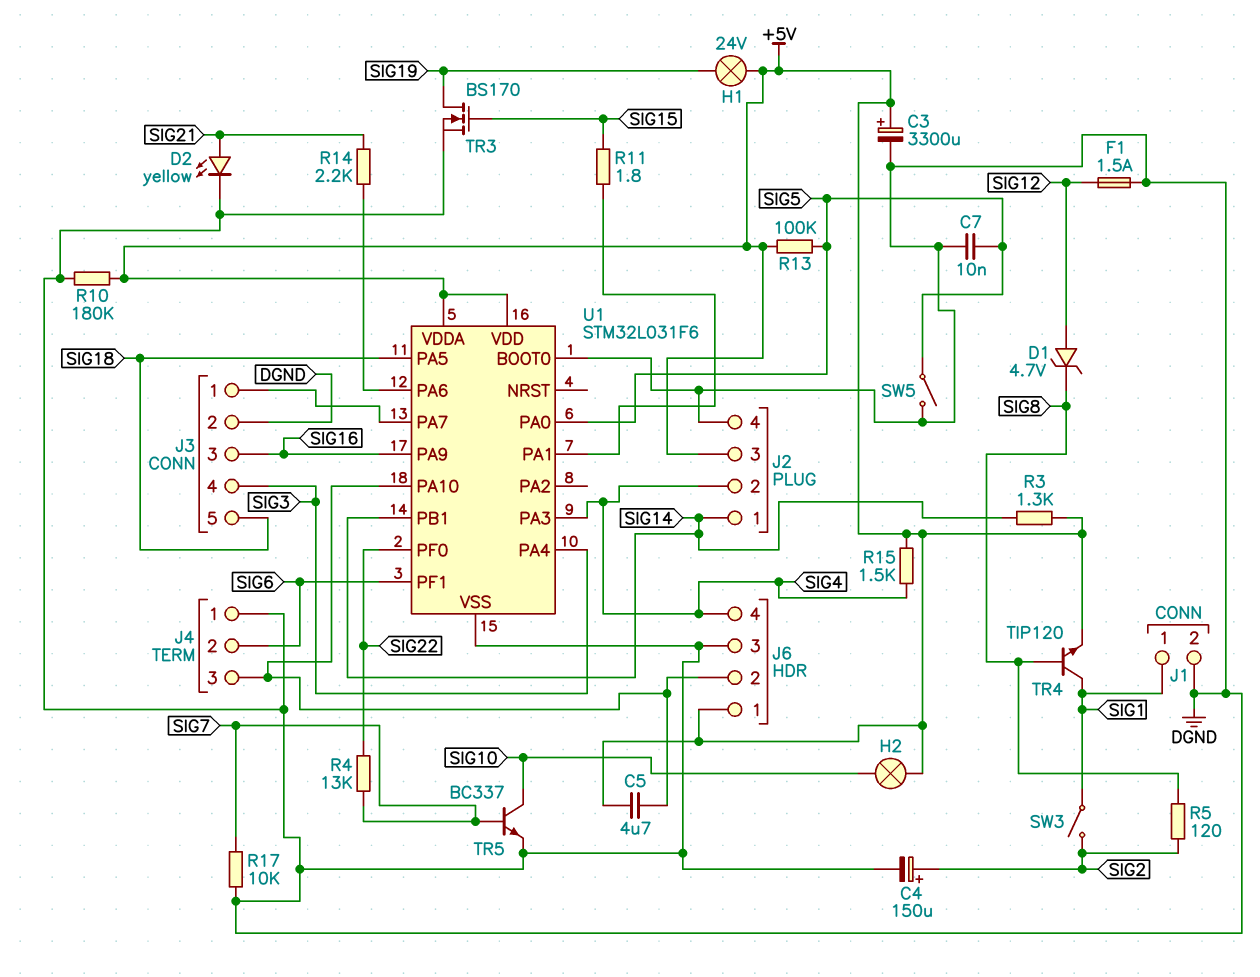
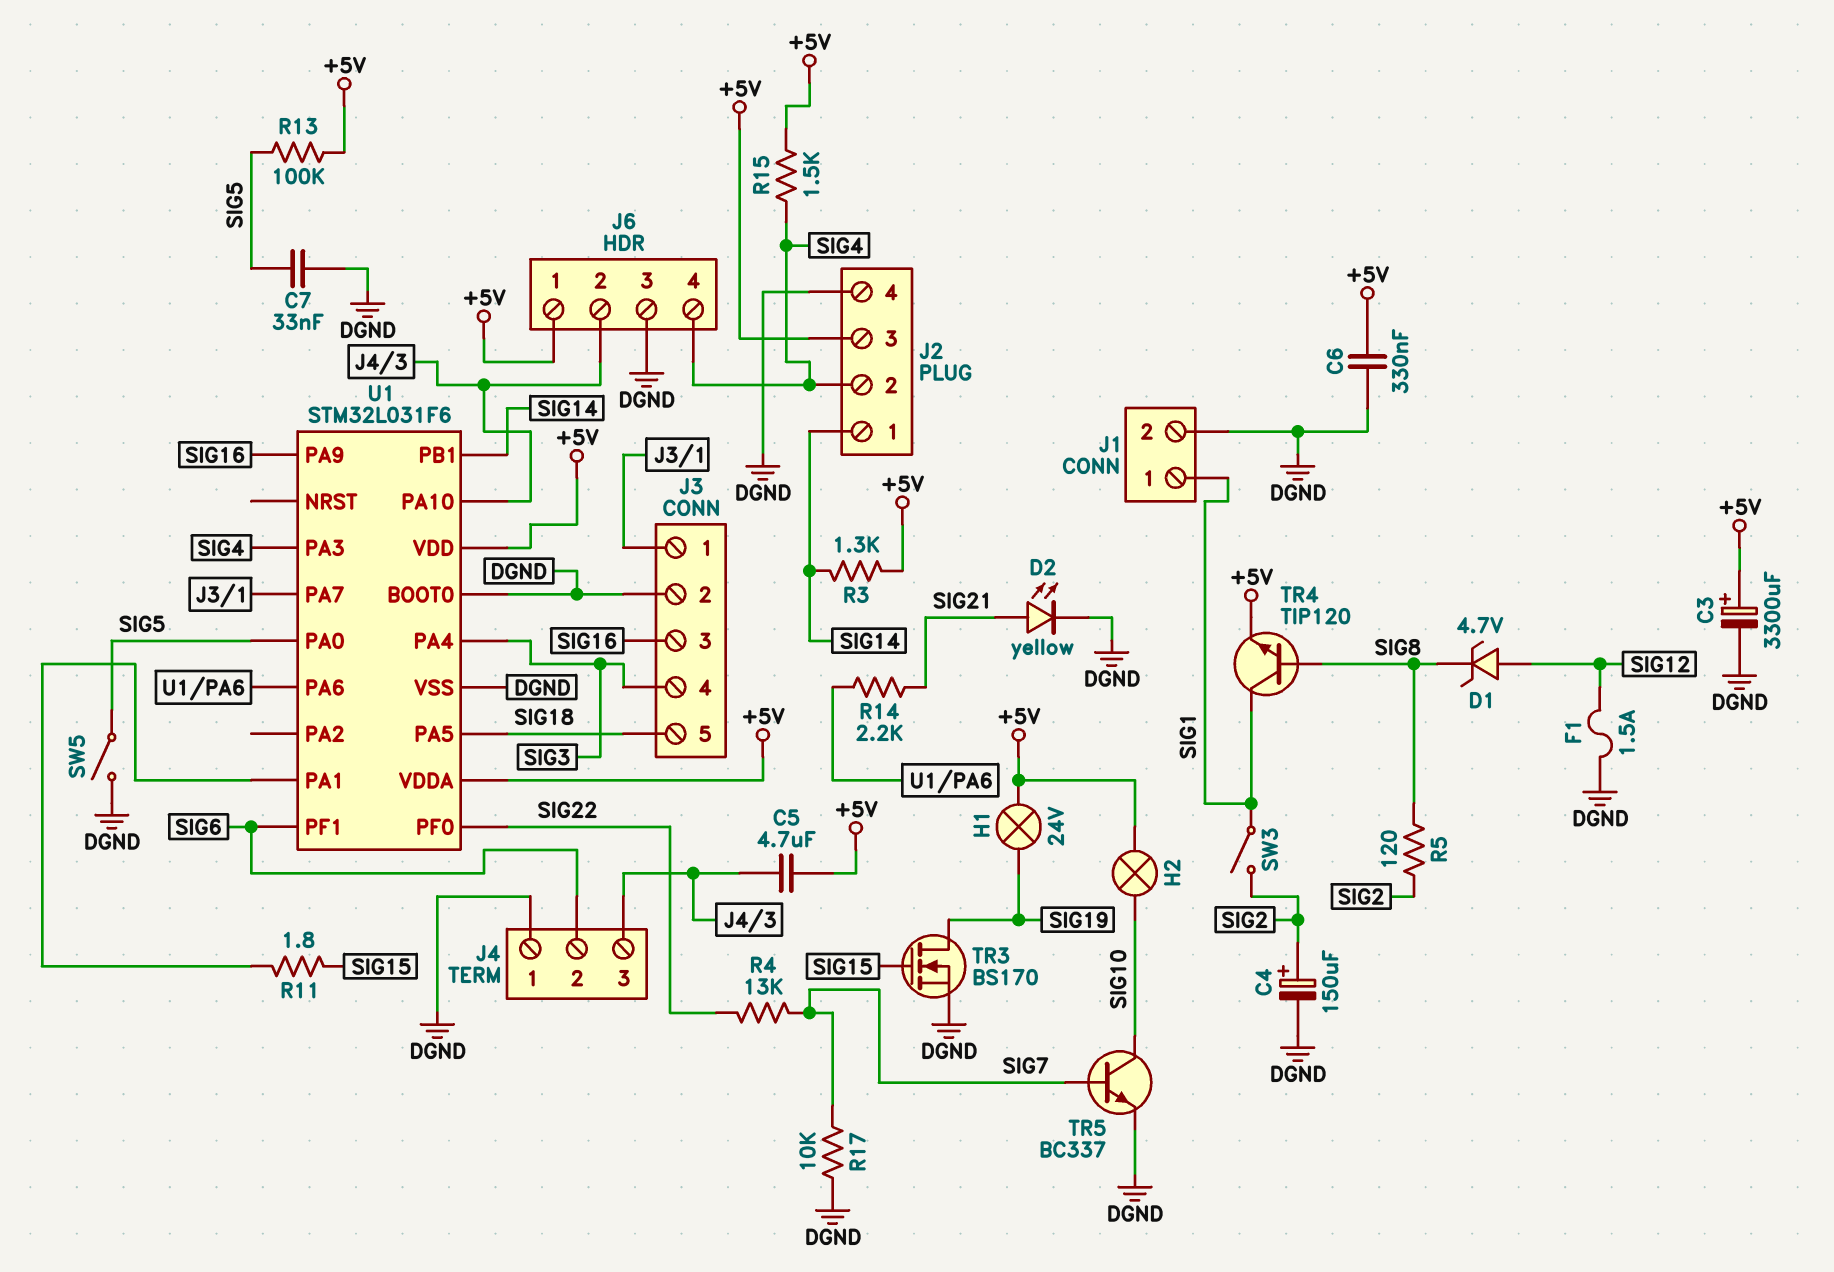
C6: none -> 330nF (+5V, DGND)
C7: 10nF (DGND, SIG5) -> 33nF (DGND, SIG5)
R10: 180k (+5V, DGND) -> none

